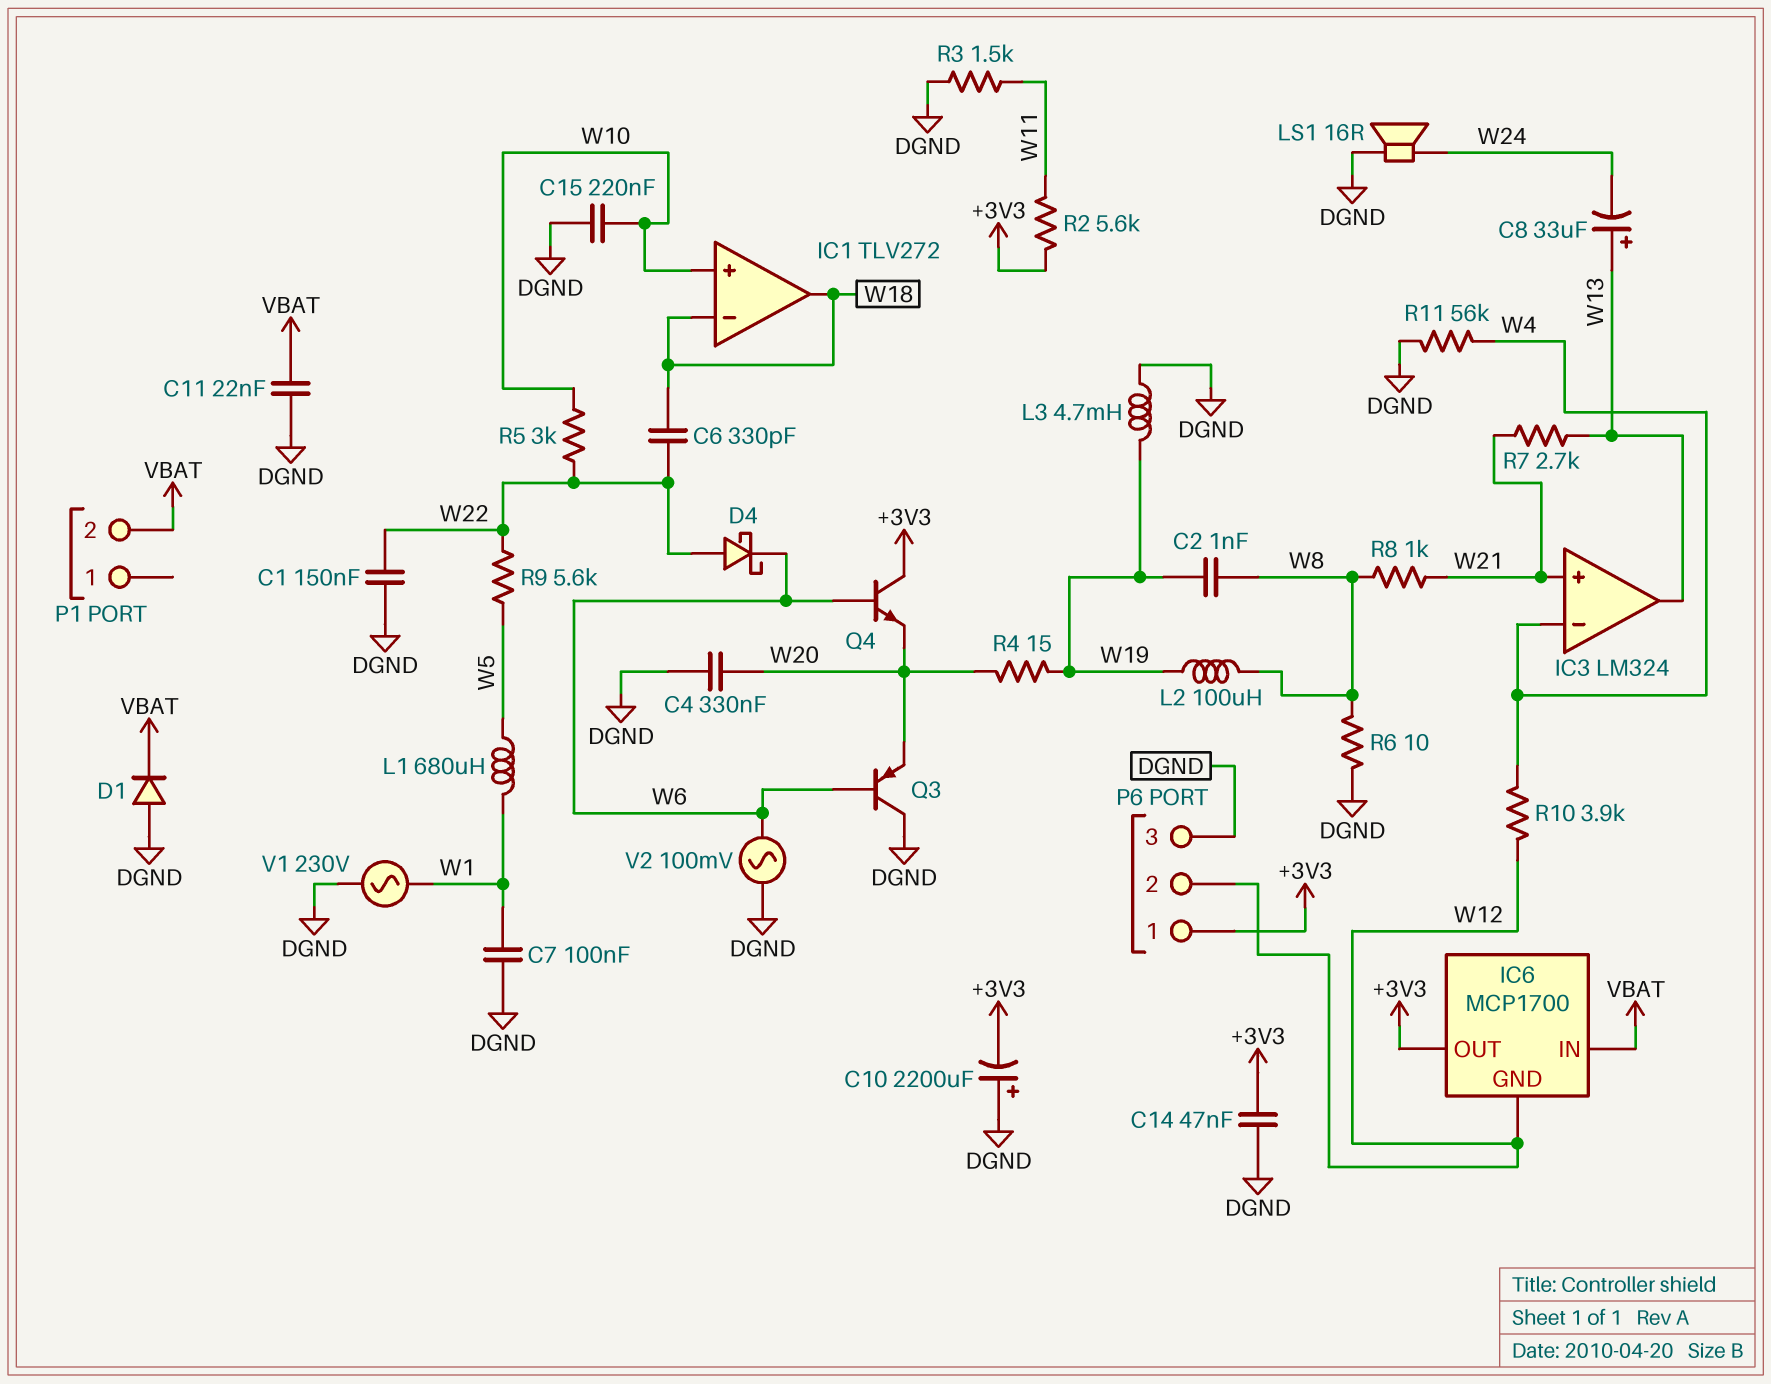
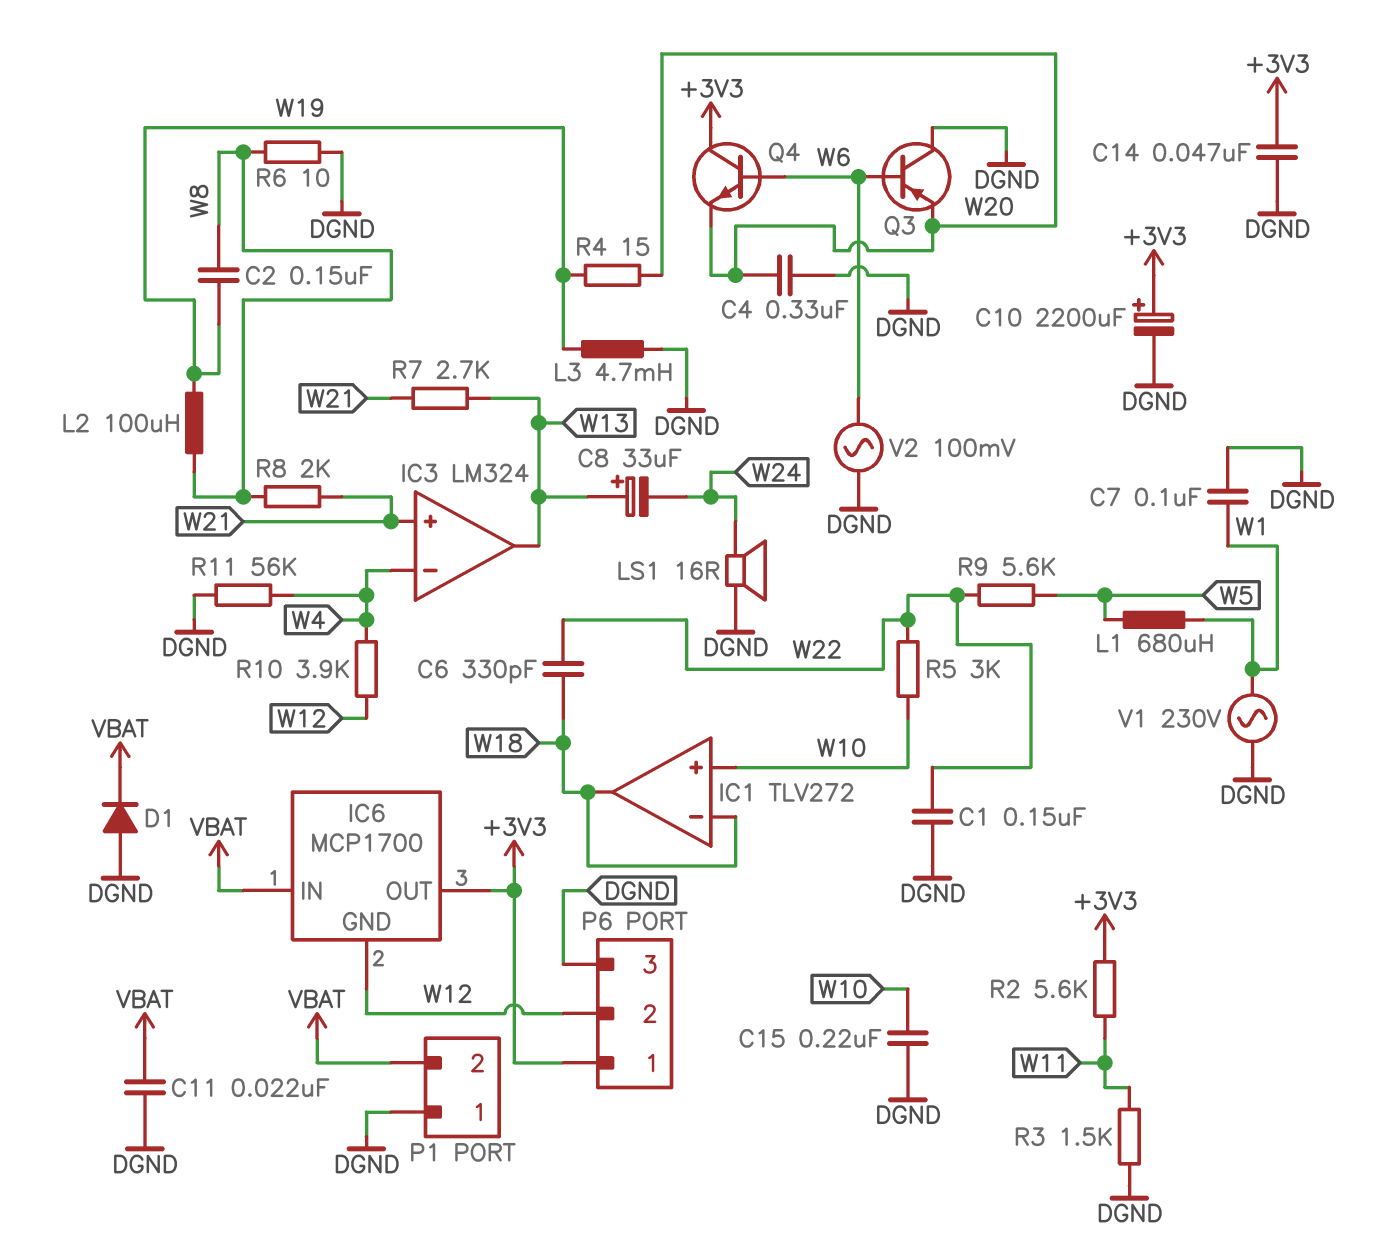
C2: 1nF (W8, W19) -> 150nF (W8, W19)
C10: 2200uF (plus DGND, minus +3V3) -> 2200uF (plus +3V3, minus DGND)
D4: schottky (A W22, K W6) -> none
P1 pin 1: none -> DGND
R8: 1k (W8, W21) -> 2k (W8, W21)

